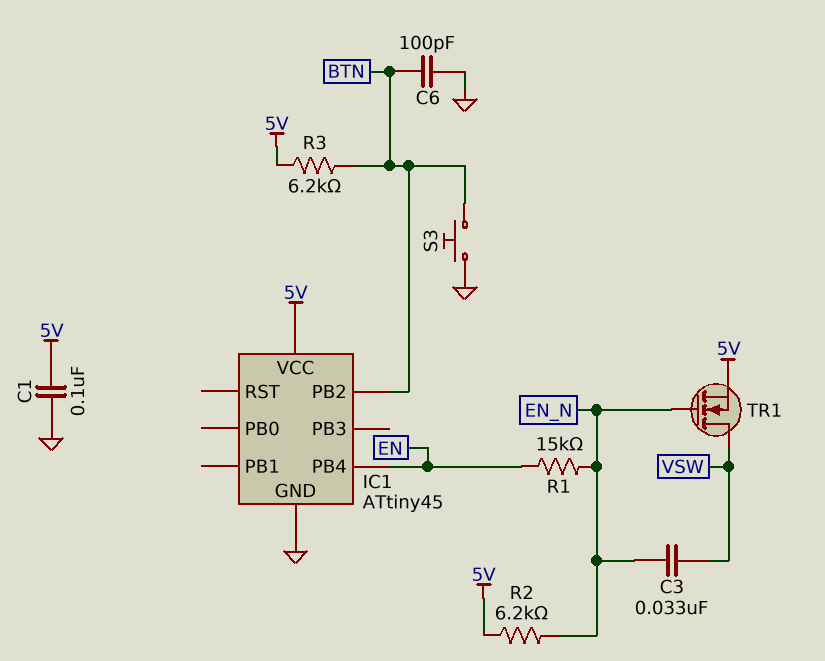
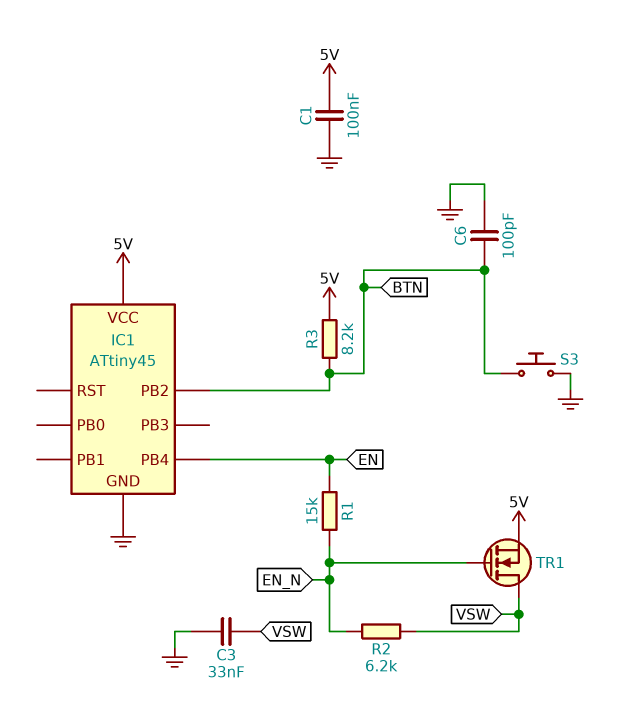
C3: 33nF (EN_N, VSW) -> 33nF (GND, VSW)
R2: 6.2k (5V, EN_N) -> 6.2k (EN_N, VSW)
R3: 6.2k (5V, BTN) -> 8.2k (5V, BTN)

